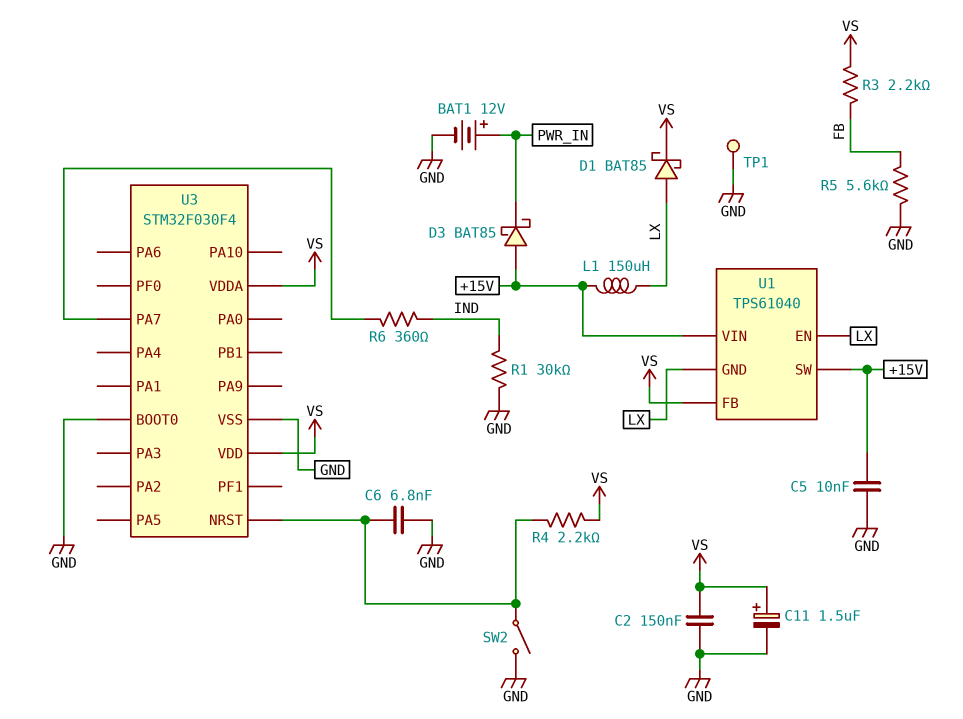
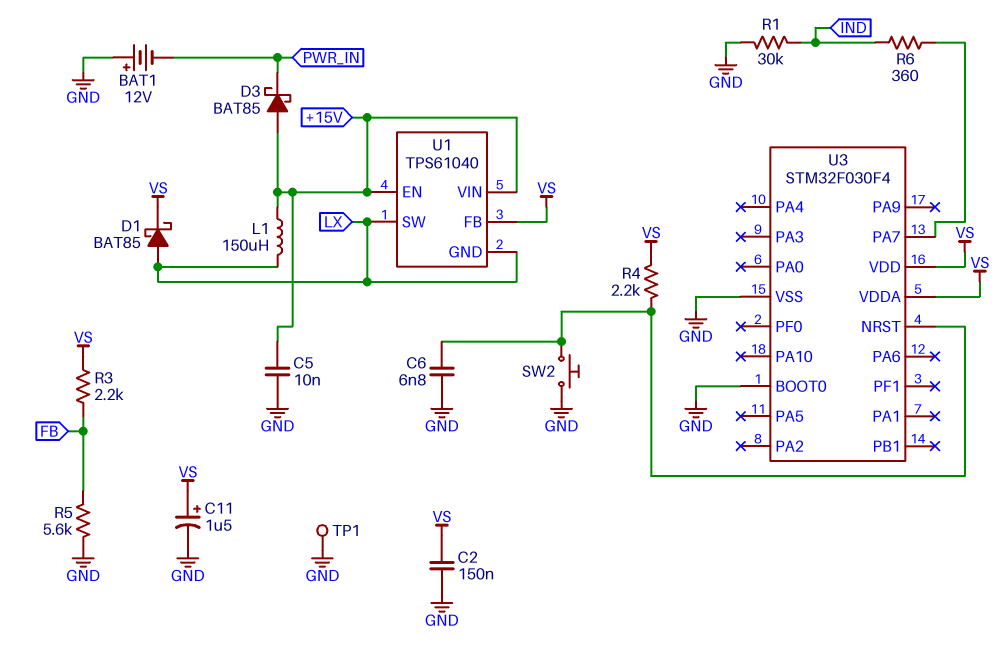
BAT1: 12V (plus PWR_IN, minus GND) -> 12V (plus GND, minus PWR_IN)
SW2: switch (GND, U3/NRST) -> button (GND, U3/NRST)
U1 pin EN: LX -> +15V
U1 pin SW: +15V -> LX

